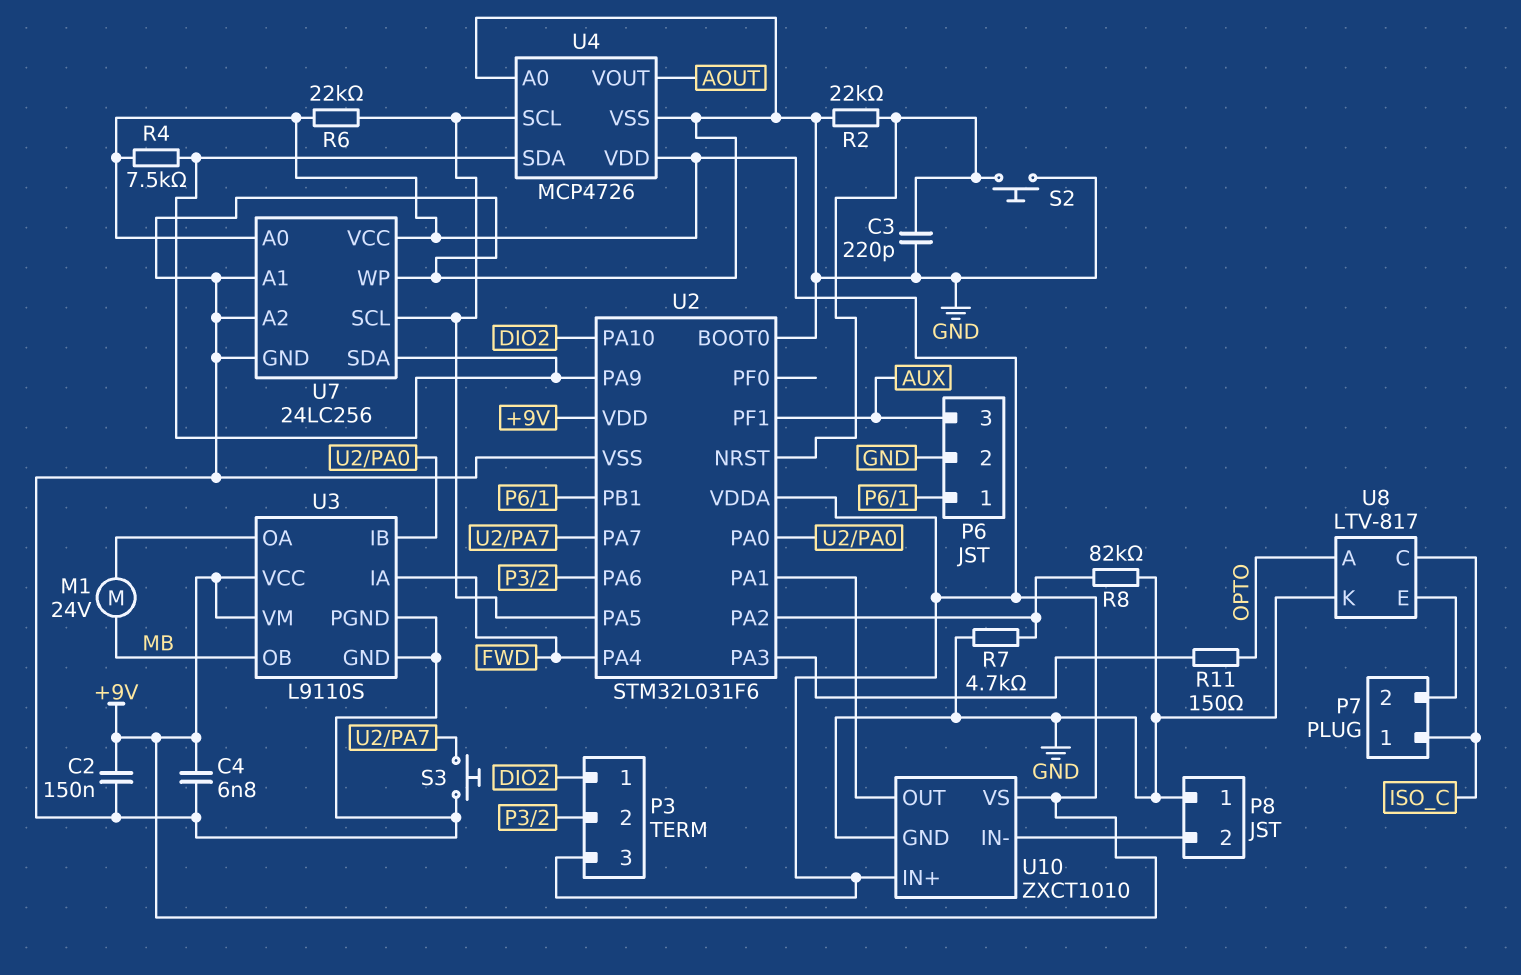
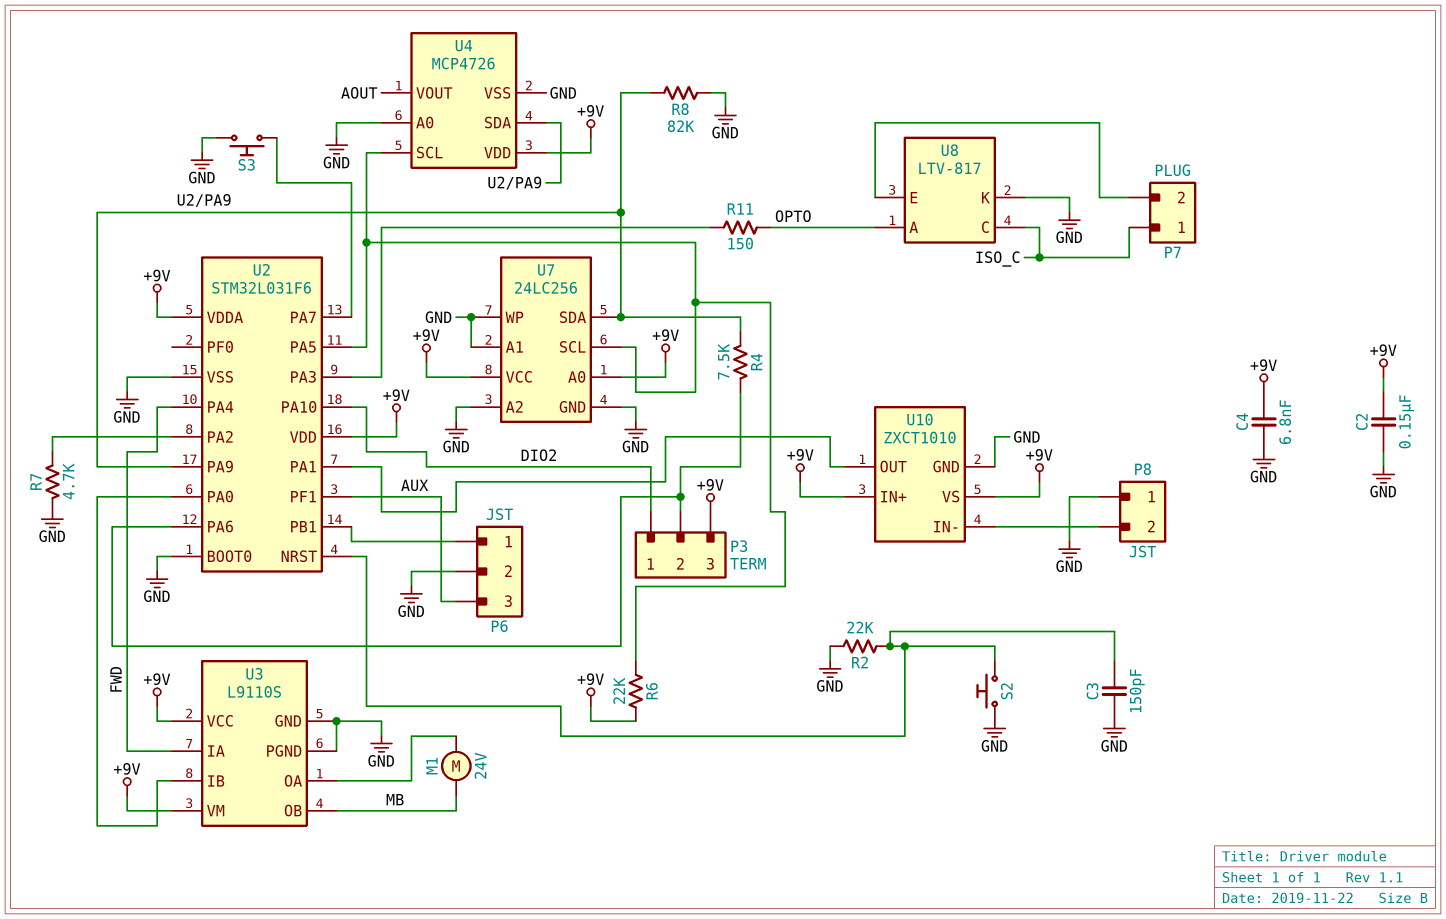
C3: 220pF (GND, U2/NRST) -> 150pF (GND, U2/NRST)
R4: 7.5k (+9V, U2/PA9) -> 7.5k (P3/2, U2/PA9)
R8: 82k (GND, U2/PA2) -> 82k (GND, U2/PA9)

